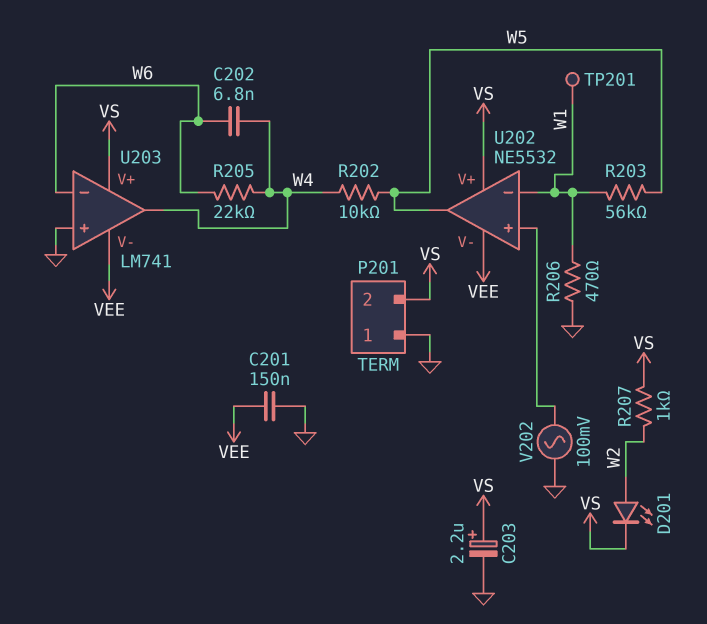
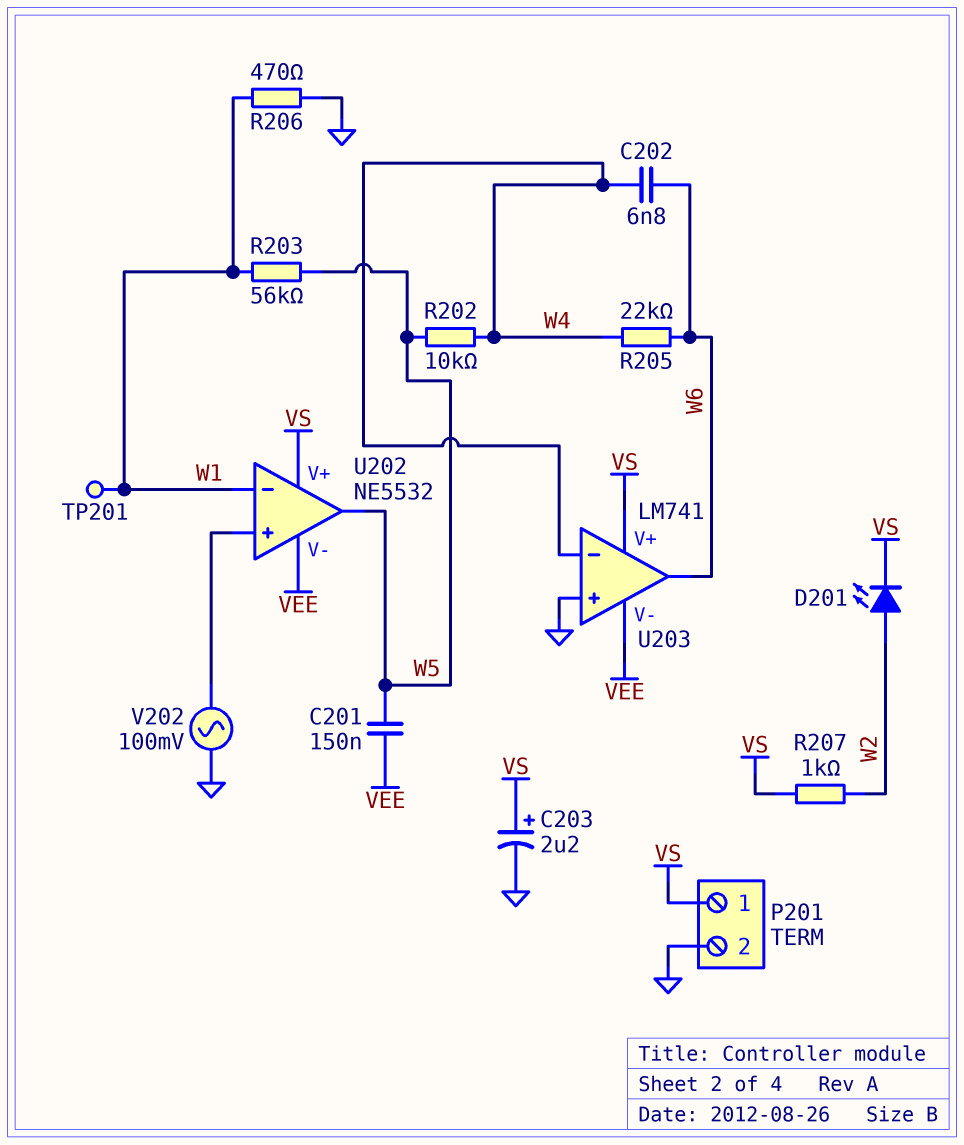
C201: 150nF (GND, VEE) -> 150nF (VEE, W5)
P201 pin 1: GND -> VS
P201 pin 2: VS -> GND
U203 pin in-: W6 -> W4
U203 pin out: W4 -> W6

